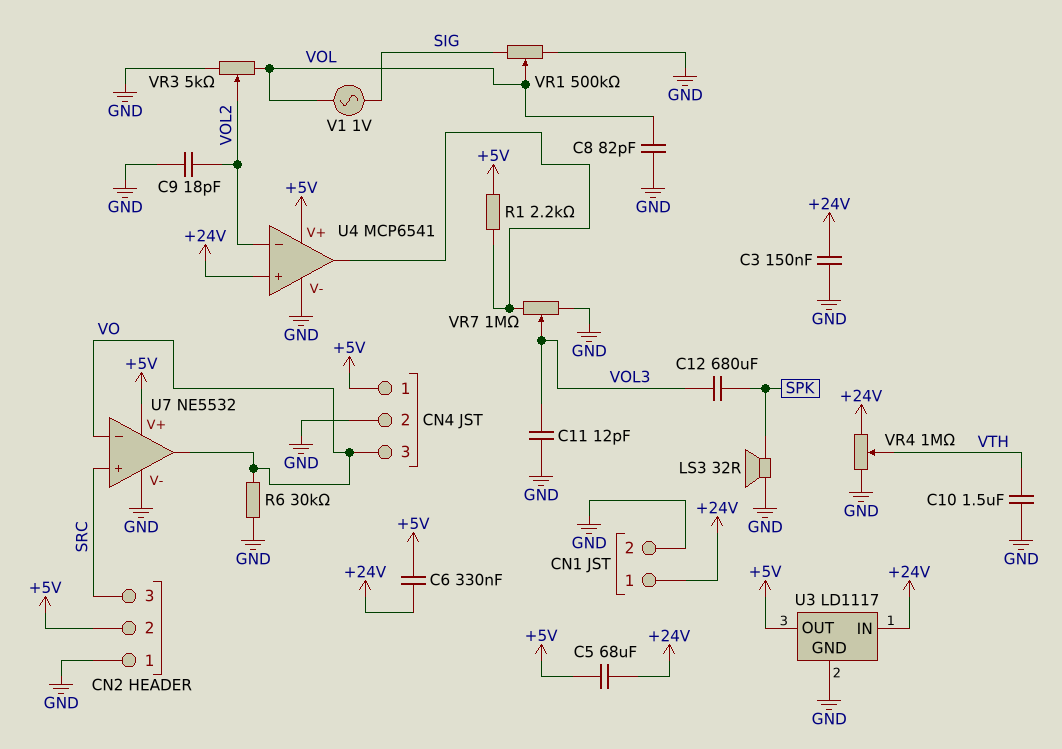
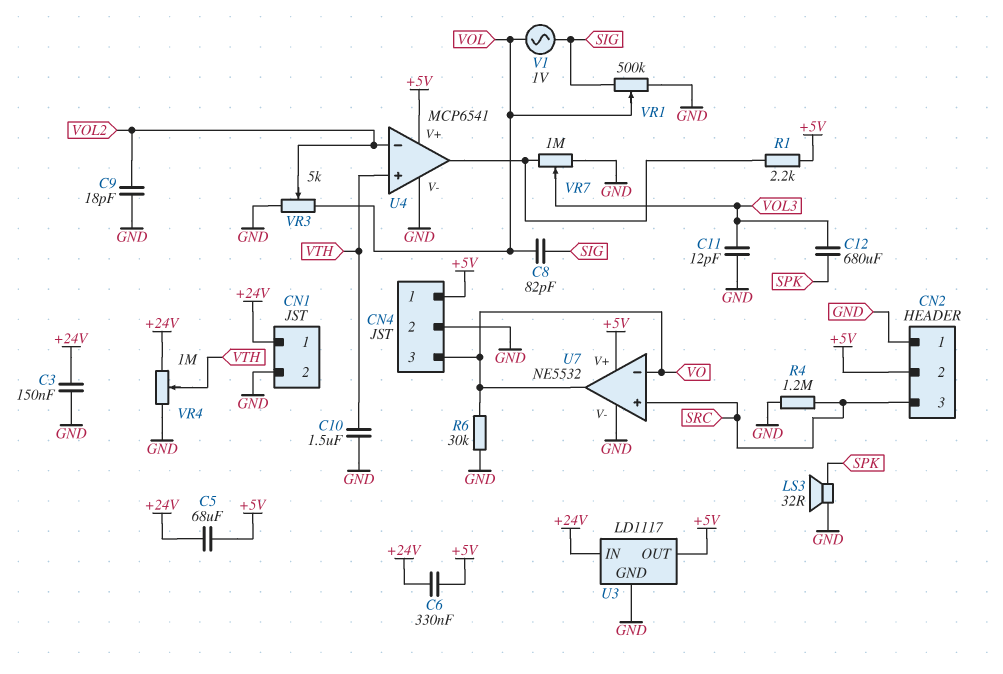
C8: 82pF (GND, VOL) -> 82pF (SIG, VOL)
R4: none -> 1.2M (GND, SRC)
U4 pin in+: +24V -> VTH

